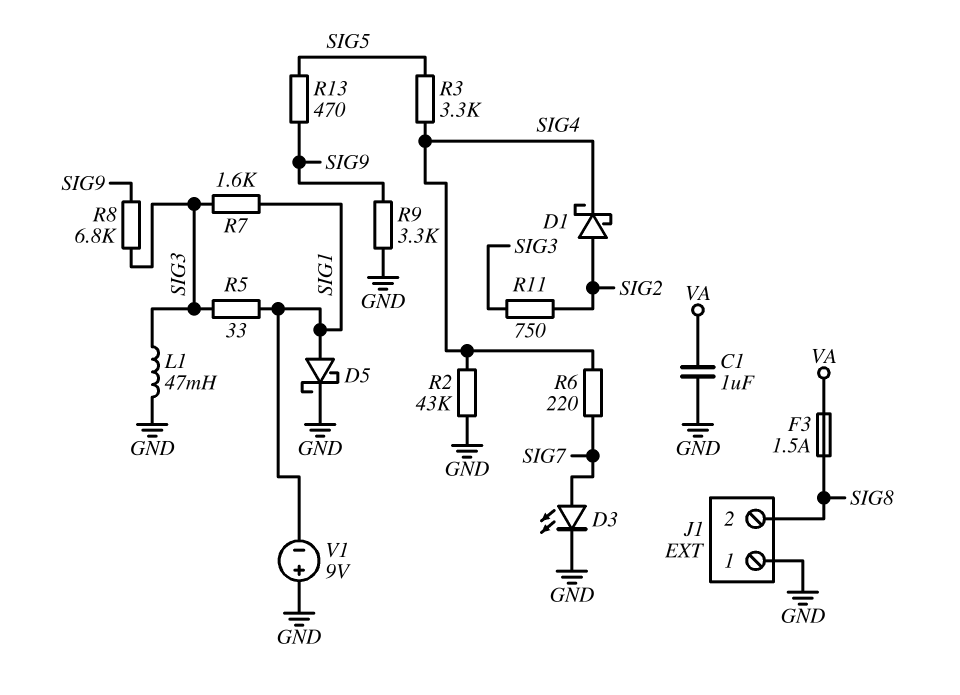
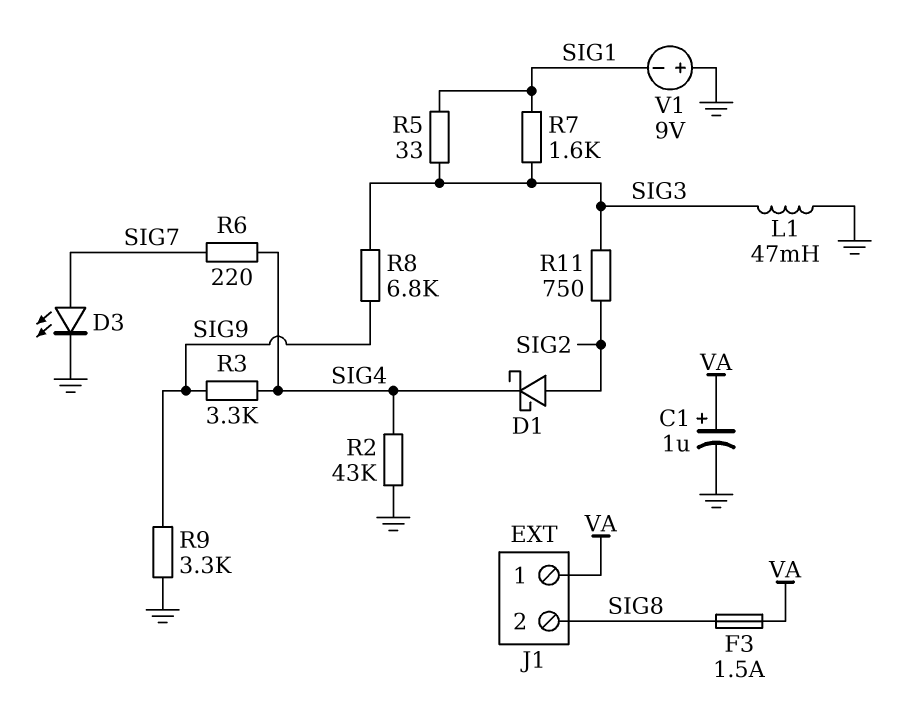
C1: 1uF (GND, VA) -> 1uF (plus VA, minus GND)
D5: schottky (A SIG1, K GND) -> none
J1 pin 1: GND -> VA
R3: 3.3k (SIG4, SIG5) -> 3.3k (SIG4, SIG9)
R13: 470 (SIG5, SIG9) -> none

